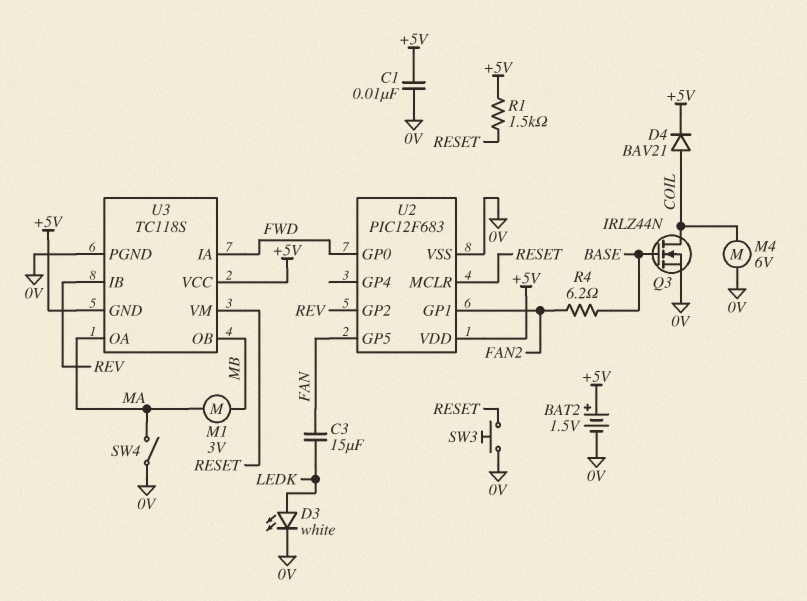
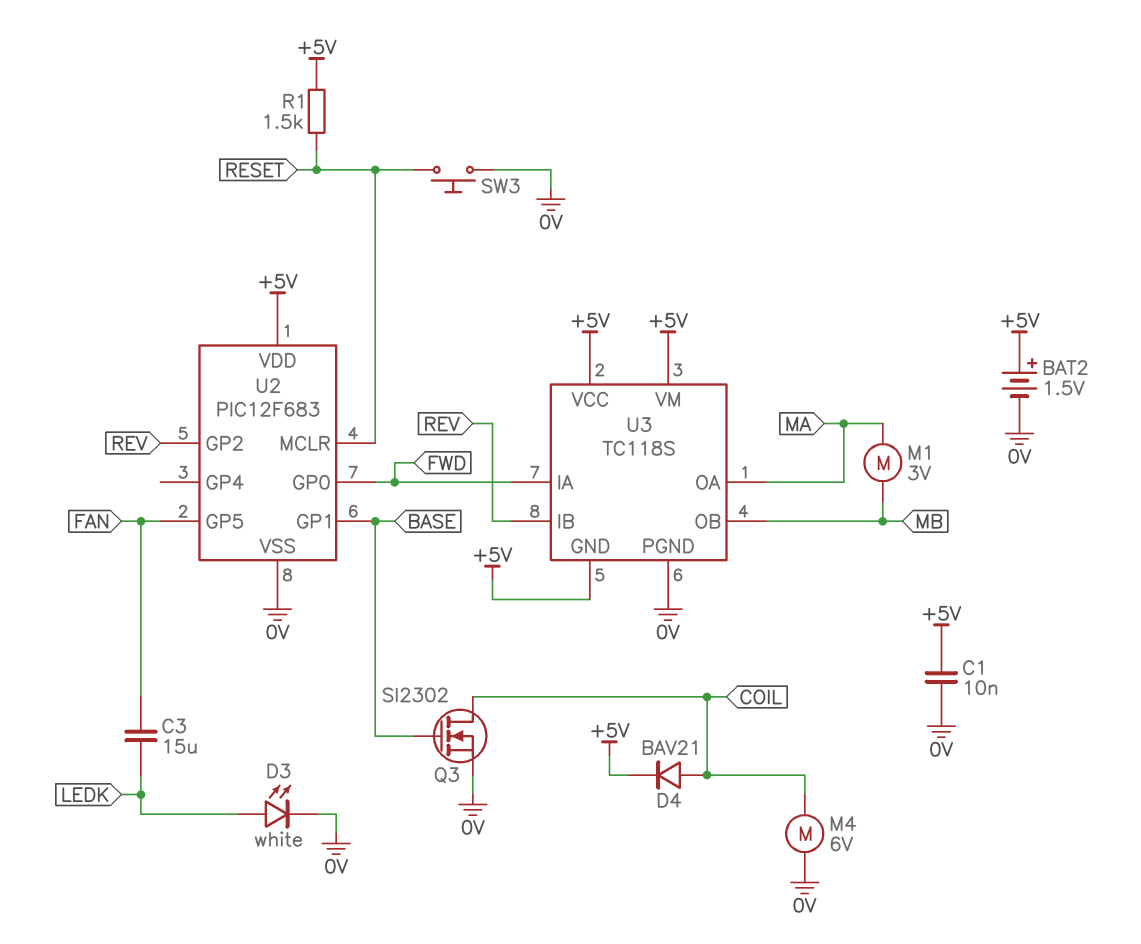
Q3: NMOS IRLZ44N (G BASE, D COIL, S 0V) -> NMOS SI2302 (G BASE, D COIL, S 0V)
R4: 6.2 (BASE, FAN2) -> none
SW4: switch (0V, MA) -> none
U2 pin GP1: FAN2 -> BASE
U3 pin VM: RESET -> +5V

